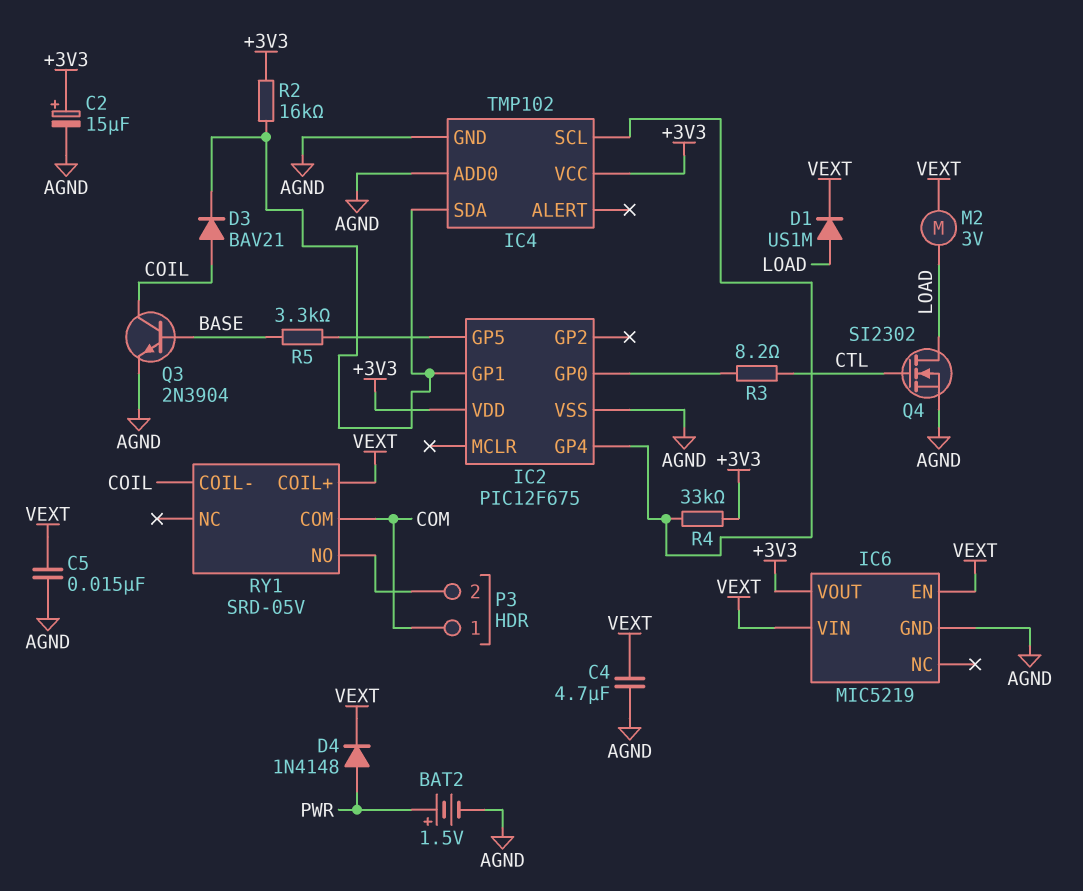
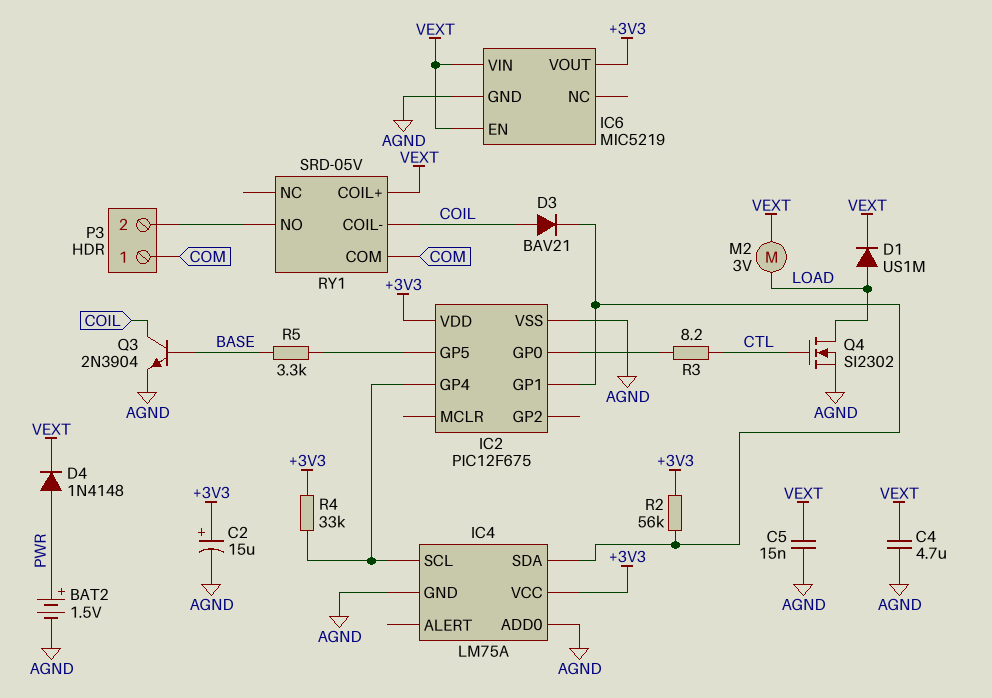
IC4: TMP102 -> LM75A
R2: 16k (+3V3, IC2/GP1) -> 56k (+3V3, IC2/GP1)

